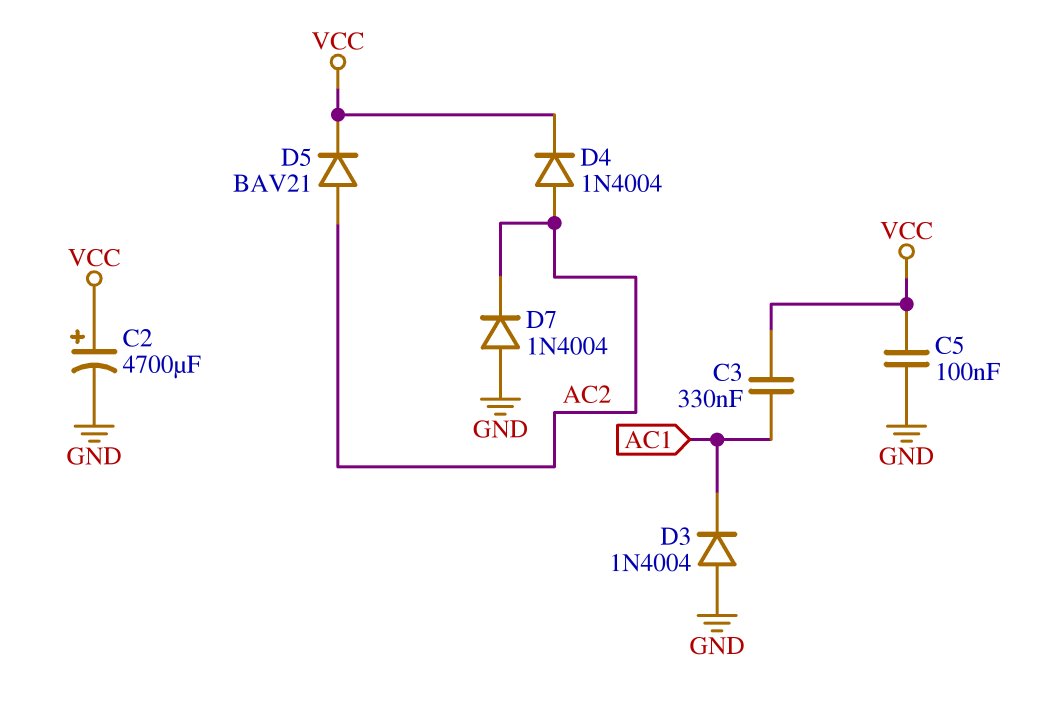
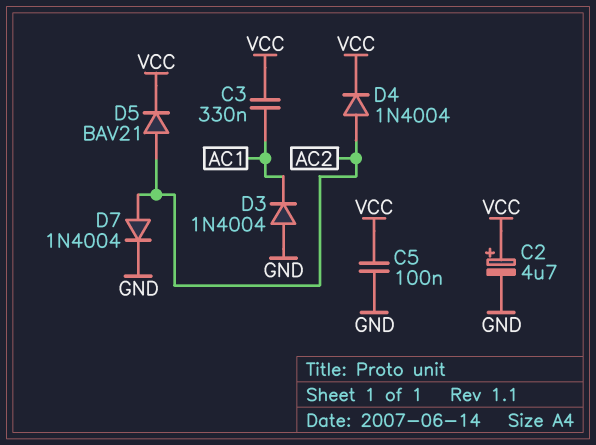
C2: 4700uF (plus VCC, minus GND) -> 4.7uF (plus VCC, minus GND)
D7: diode 1N4004 (A GND, K AC2) -> diode 1N4004 (A AC2, K GND)

